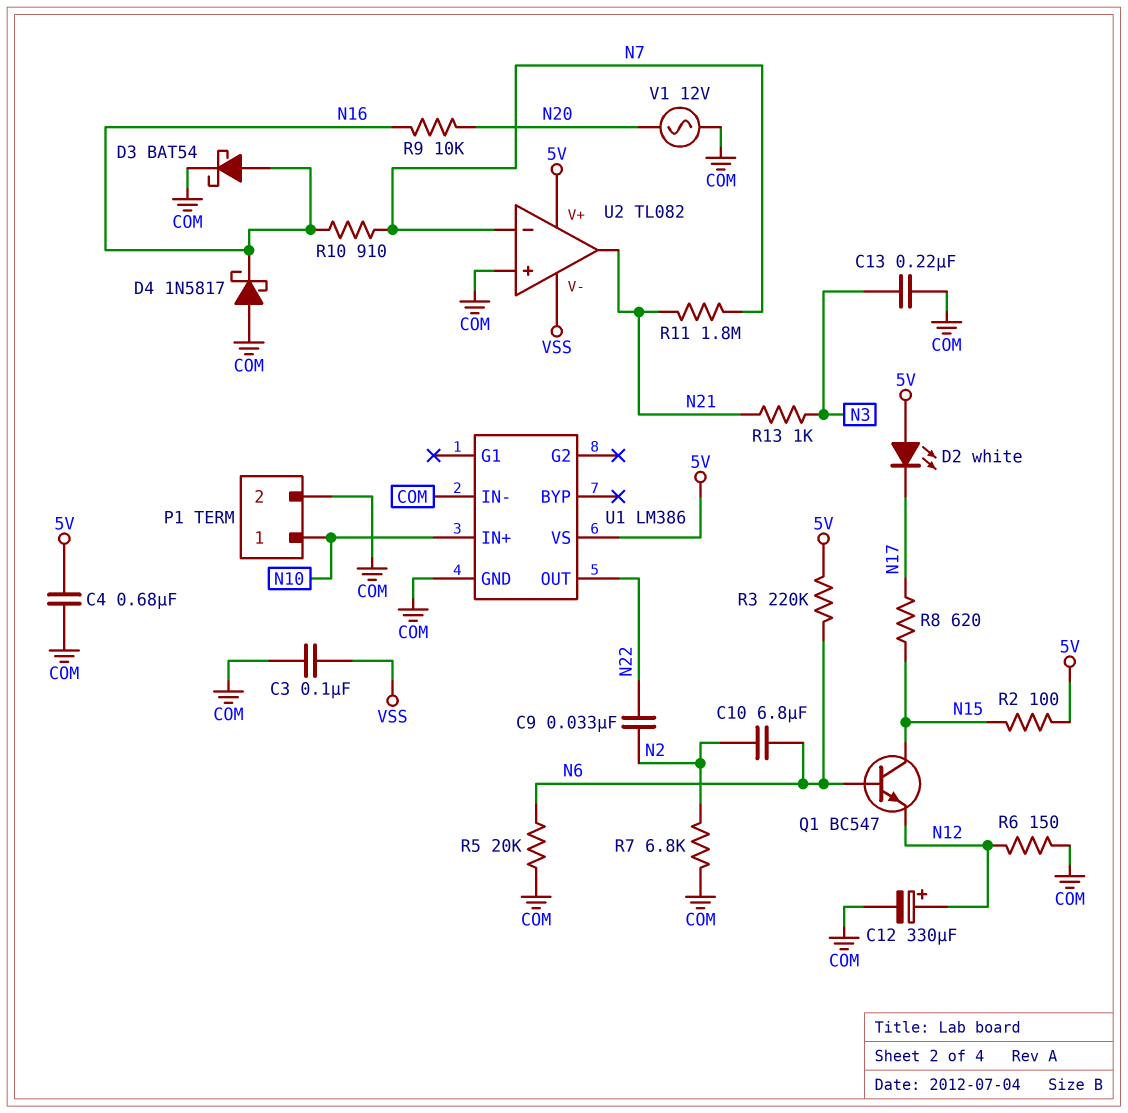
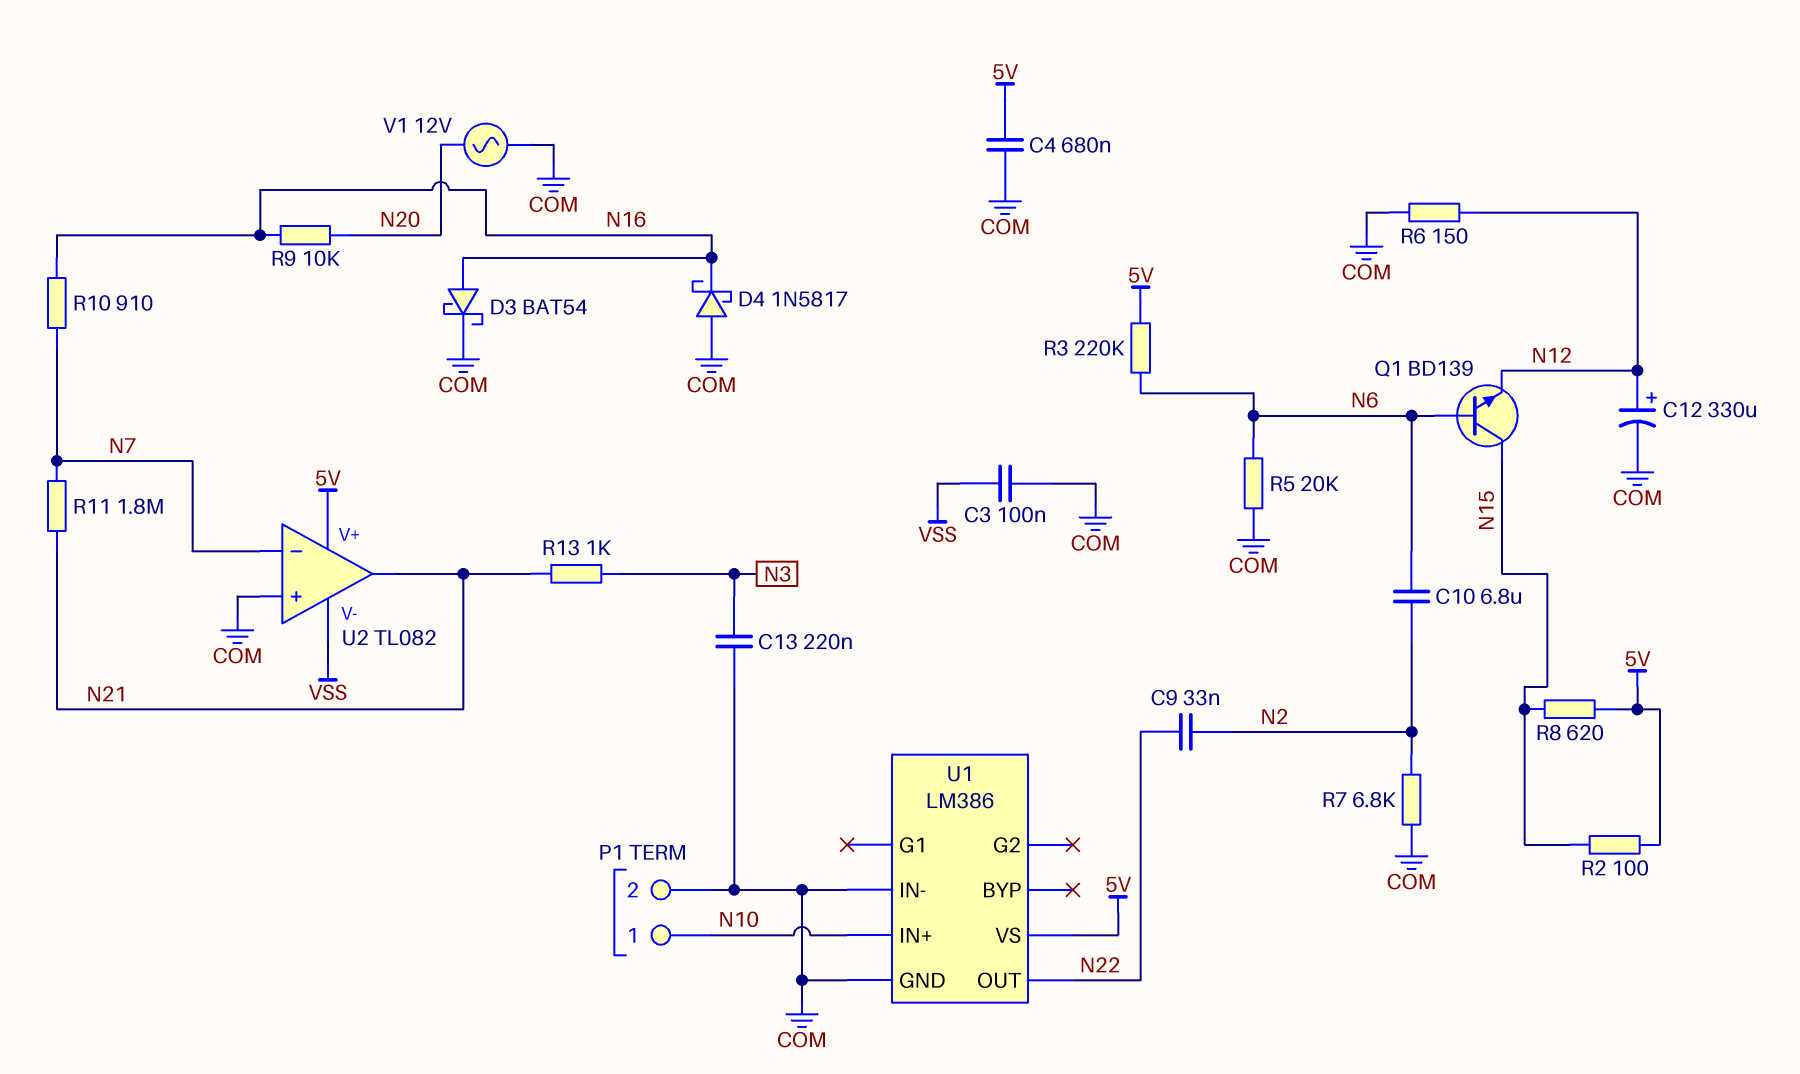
D2: LED white (A 5V, K N17) -> none
Q1: NPN BC547 (B N6, C N15, E N12) -> NPN BD139 (B N6, C N15, E N12)
R8: 620 (N15, N17) -> 620 (5V, N15)

